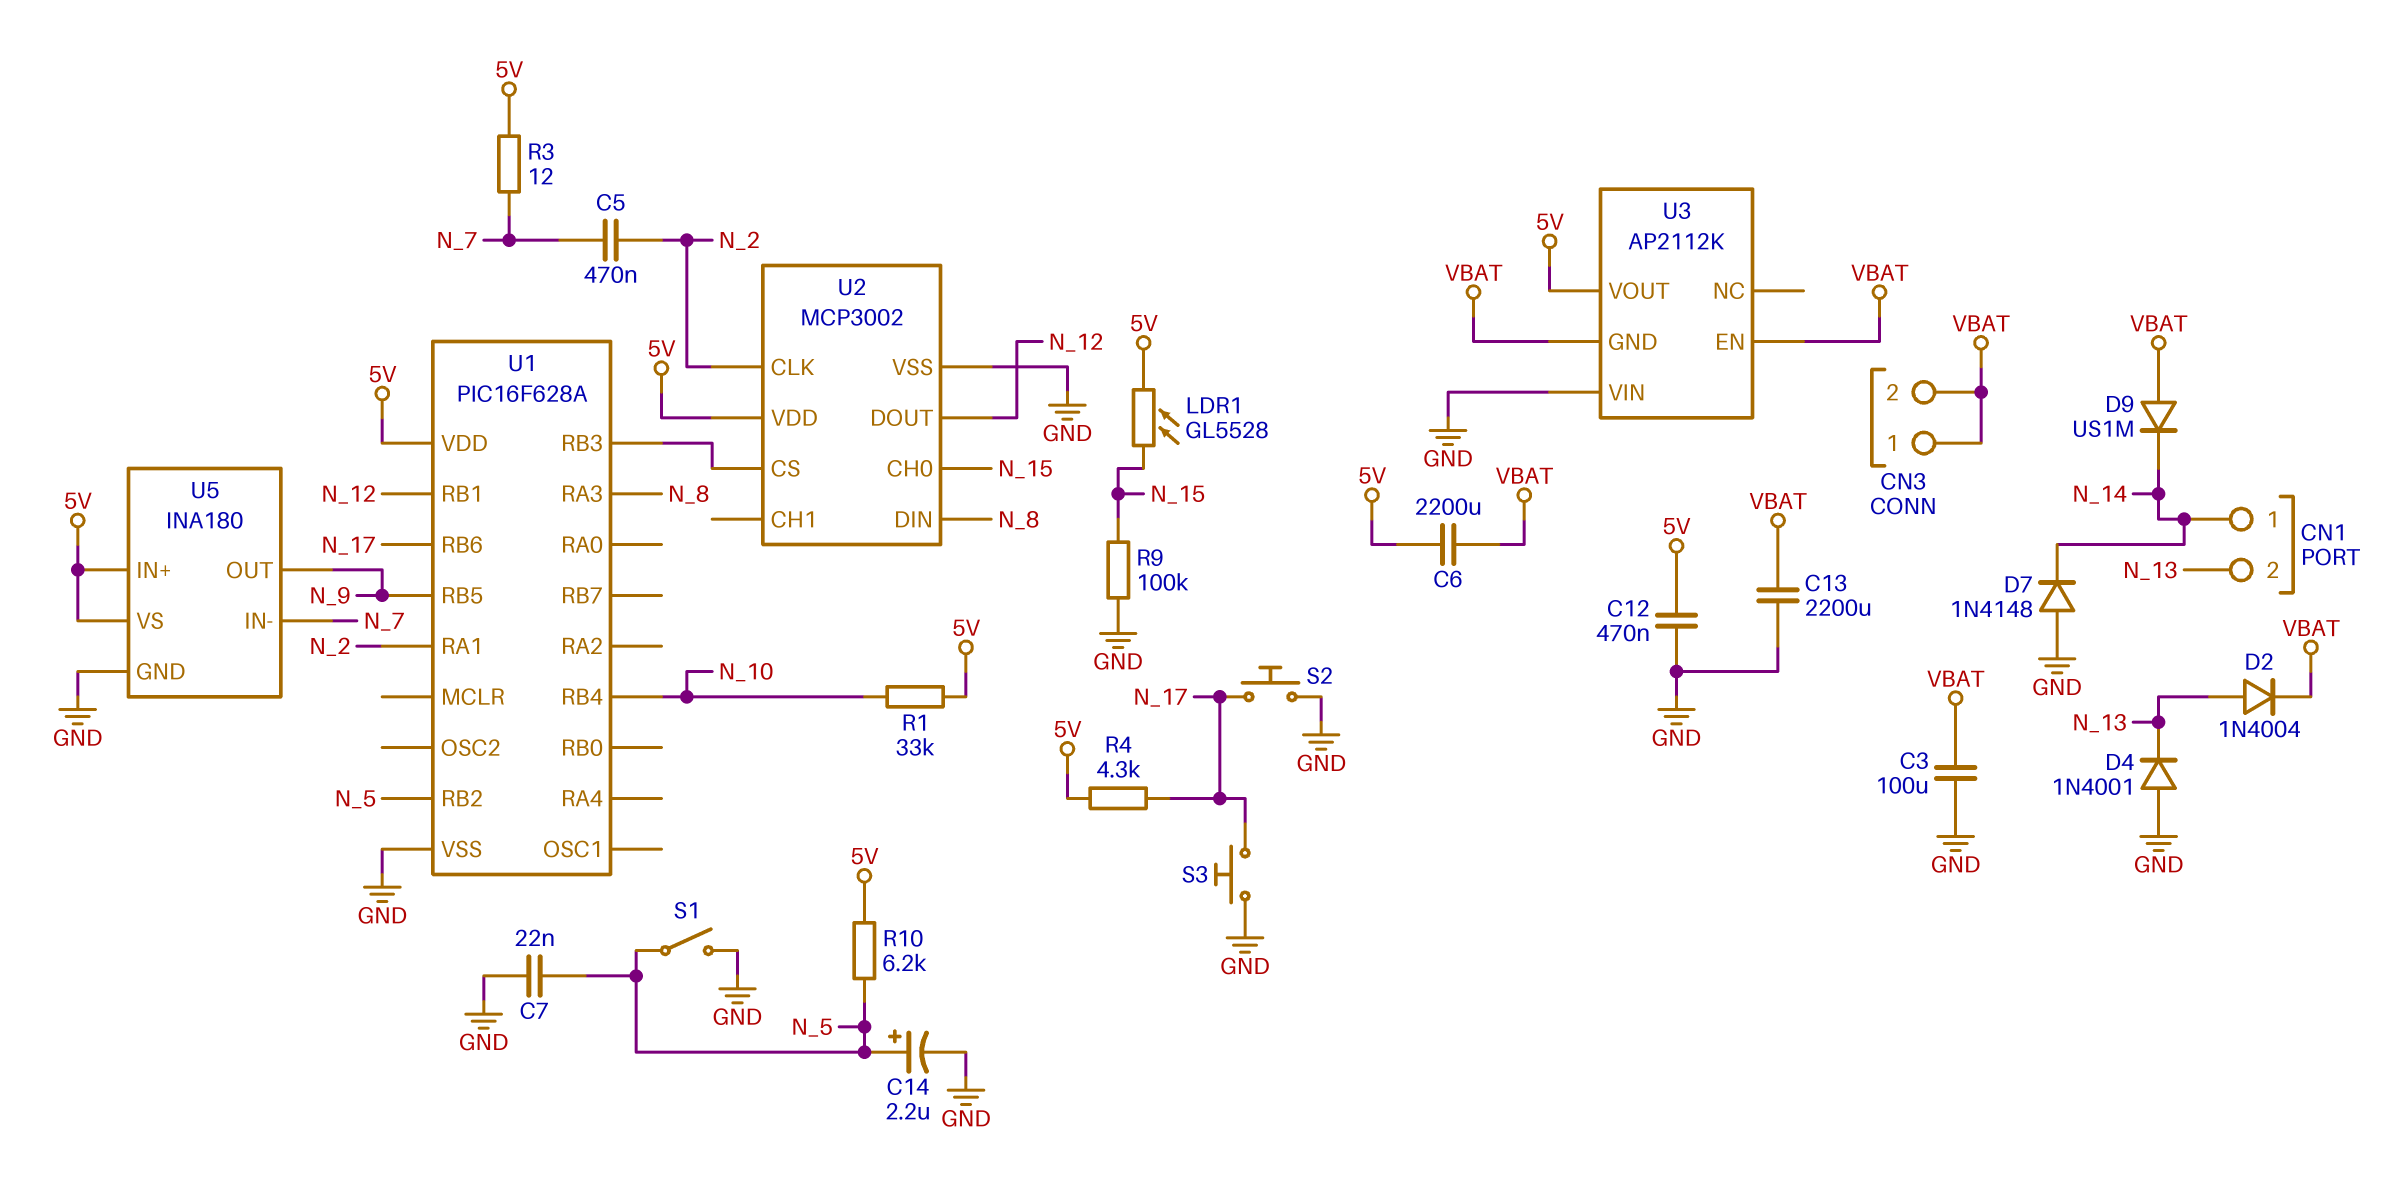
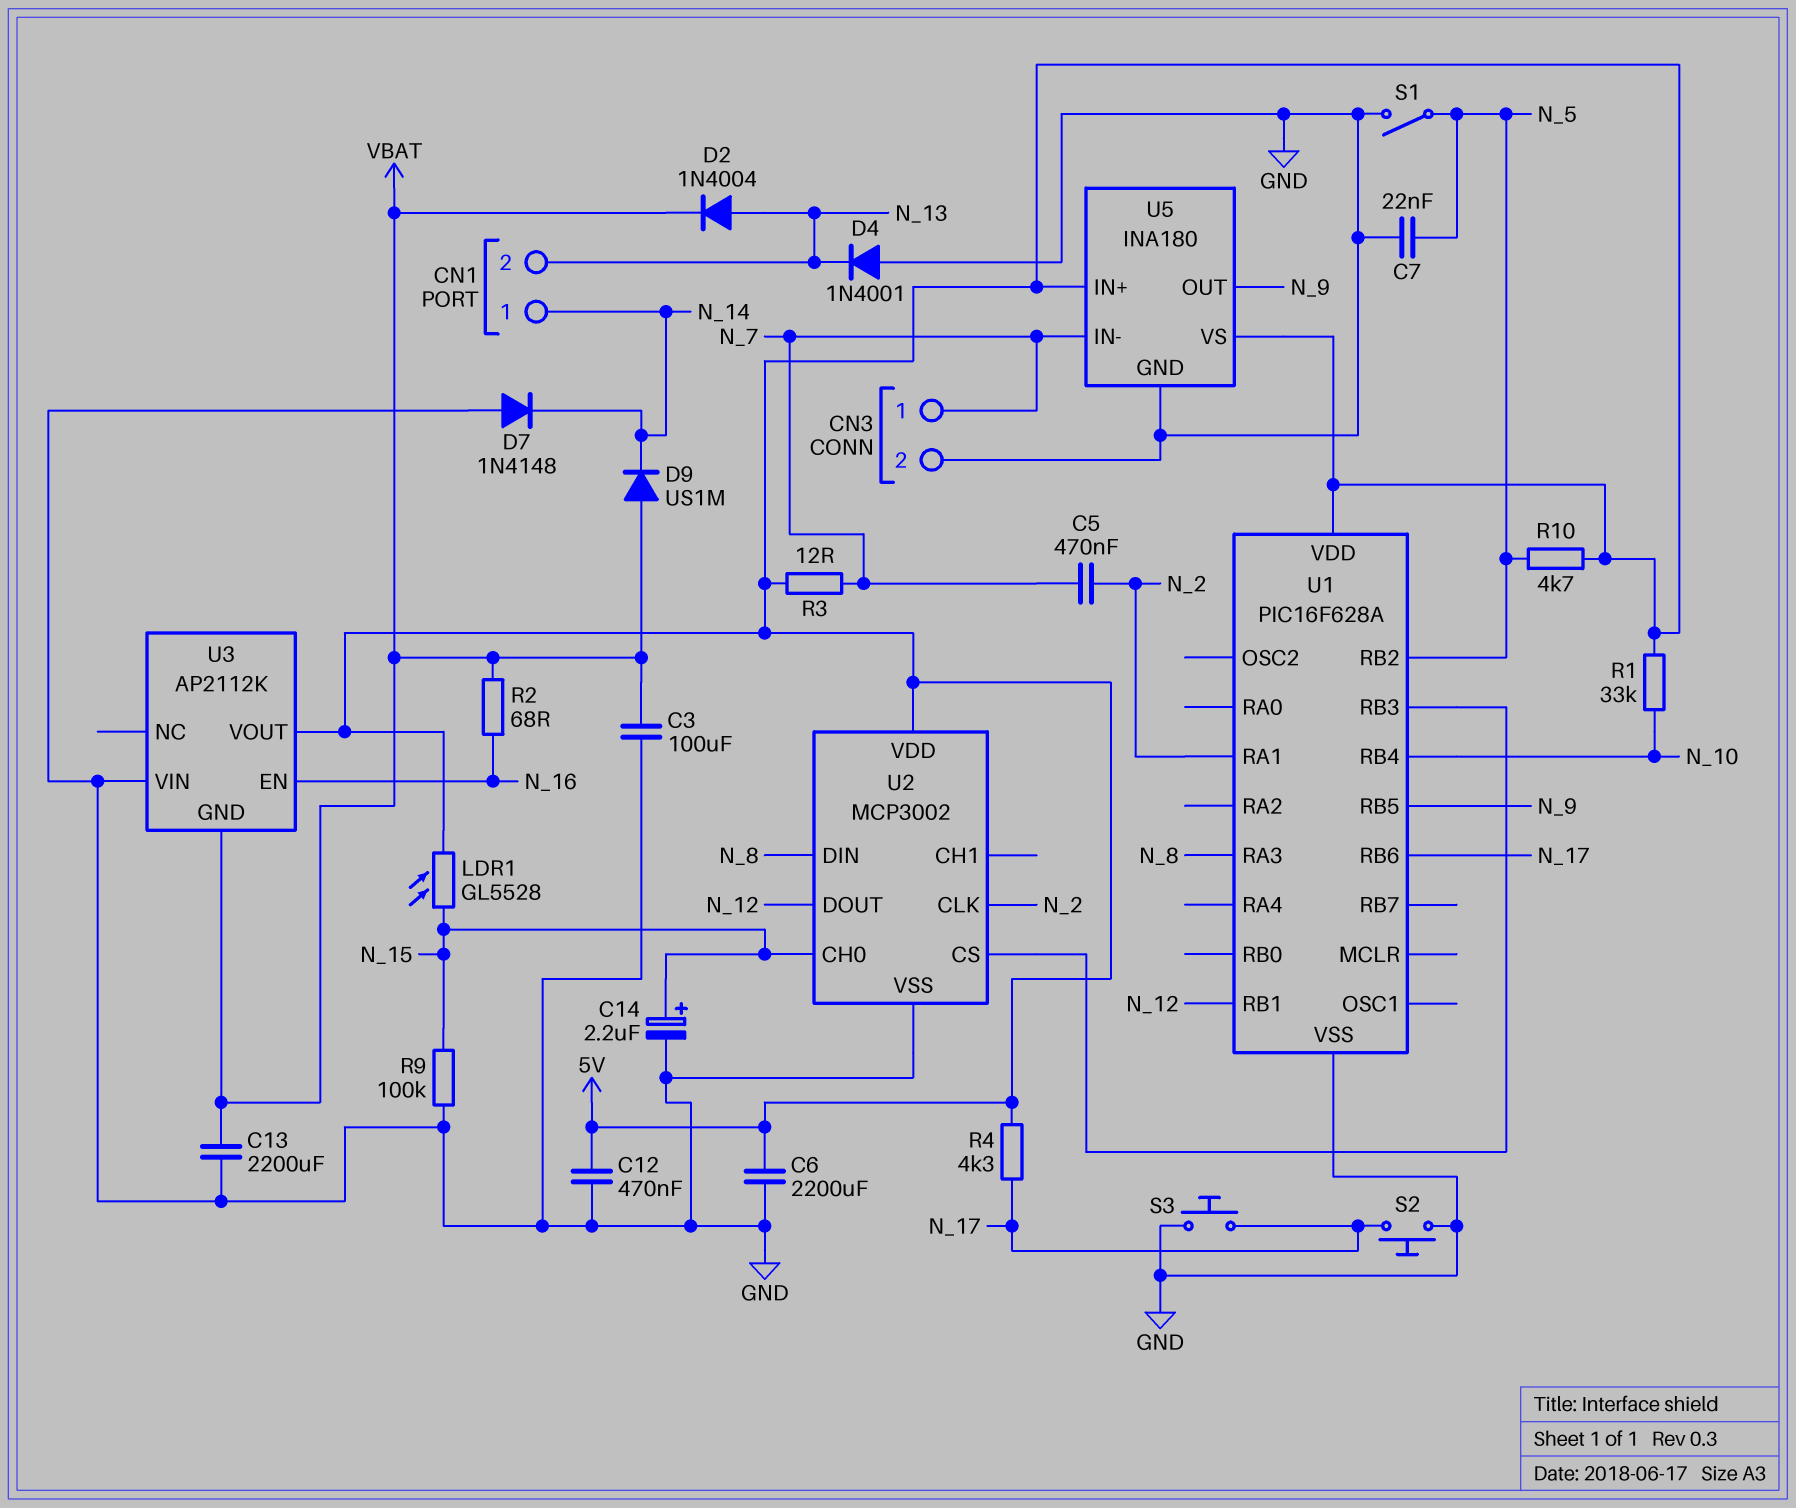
C6: 2200uF (5V, VBAT) -> 2200uF (5V, GND)
C14: 2.2uF (plus N_5, minus GND) -> 2.2uF (plus N_15, minus GND)
CN3 pin 1: VBAT -> N_7
CN3 pin 2: VBAT -> GND
R2: none -> 68 (N_16, VBAT)
R10: 6.2k (5V, N_5) -> 4.7k (5V, N_5)
U3 pin EN: VBAT -> N_16

